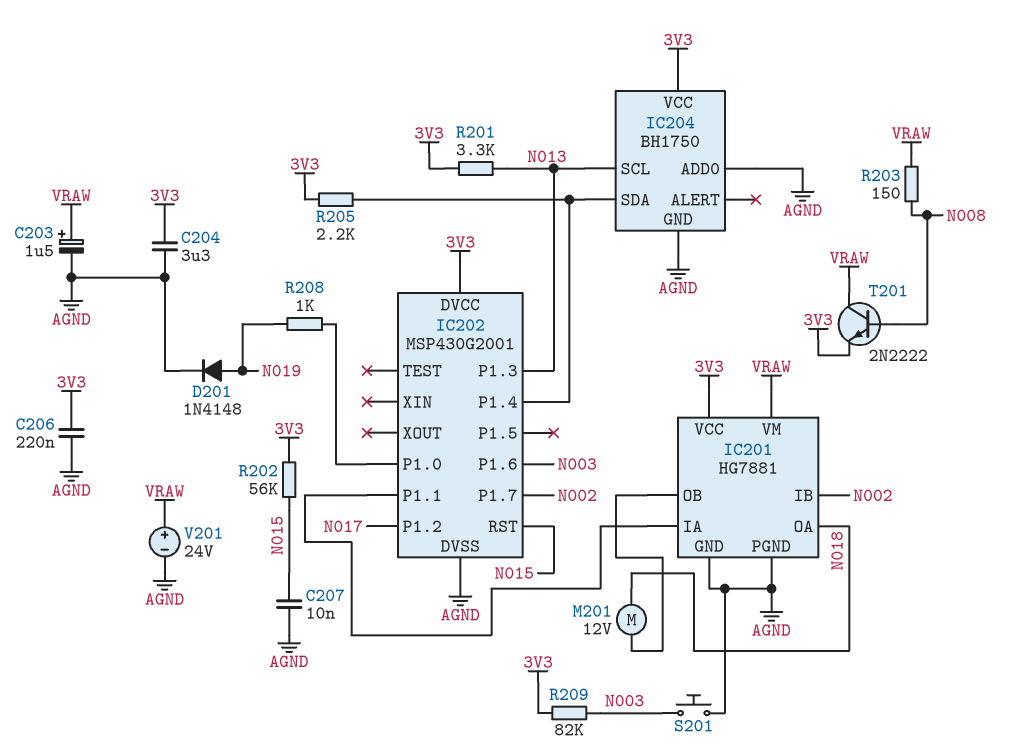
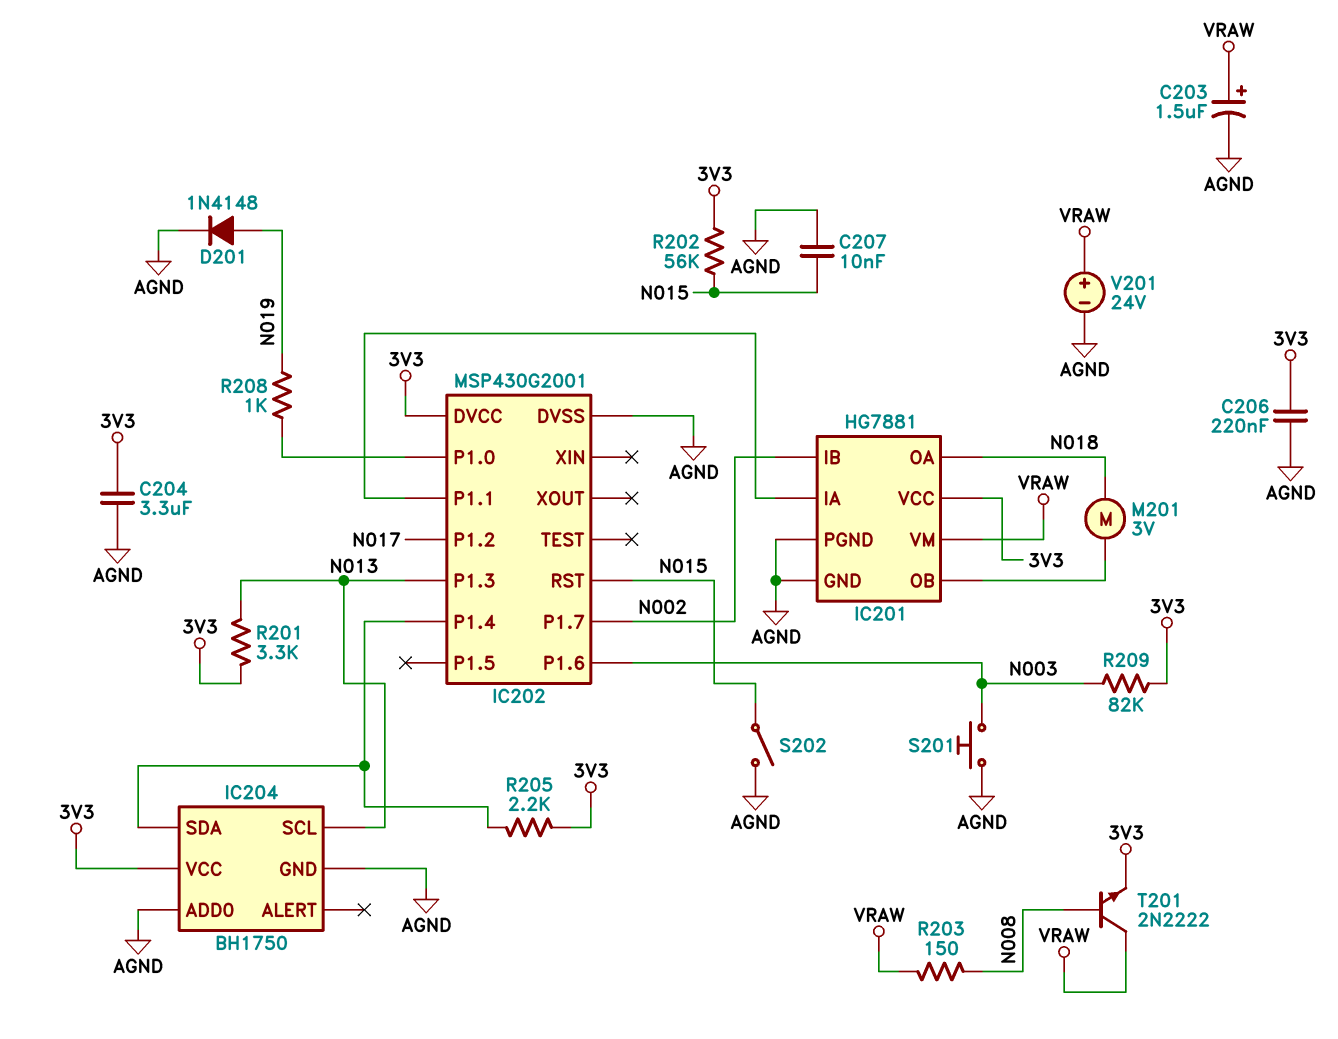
M201: motor 12V (IC201/OB, N018) -> motor 3V (IC201/OB, N018)
S202: none -> switch (AGND, N015)

